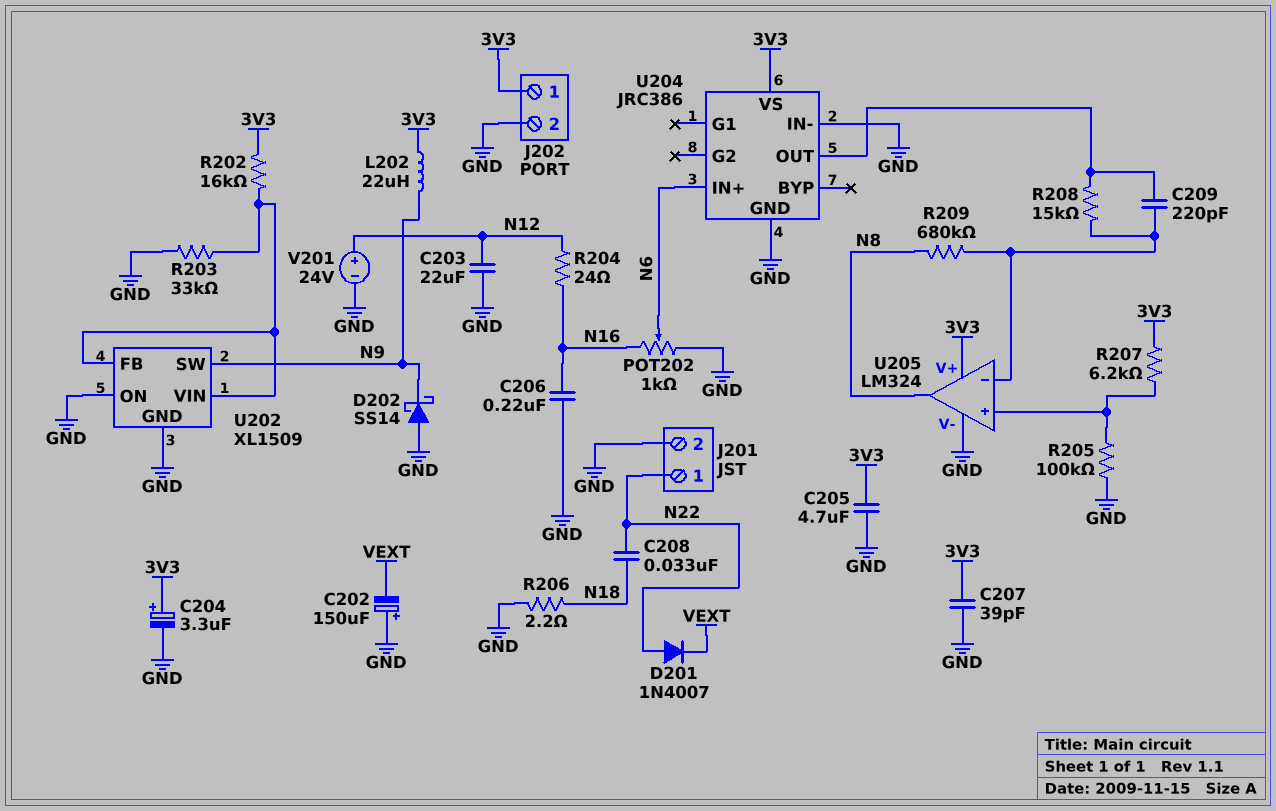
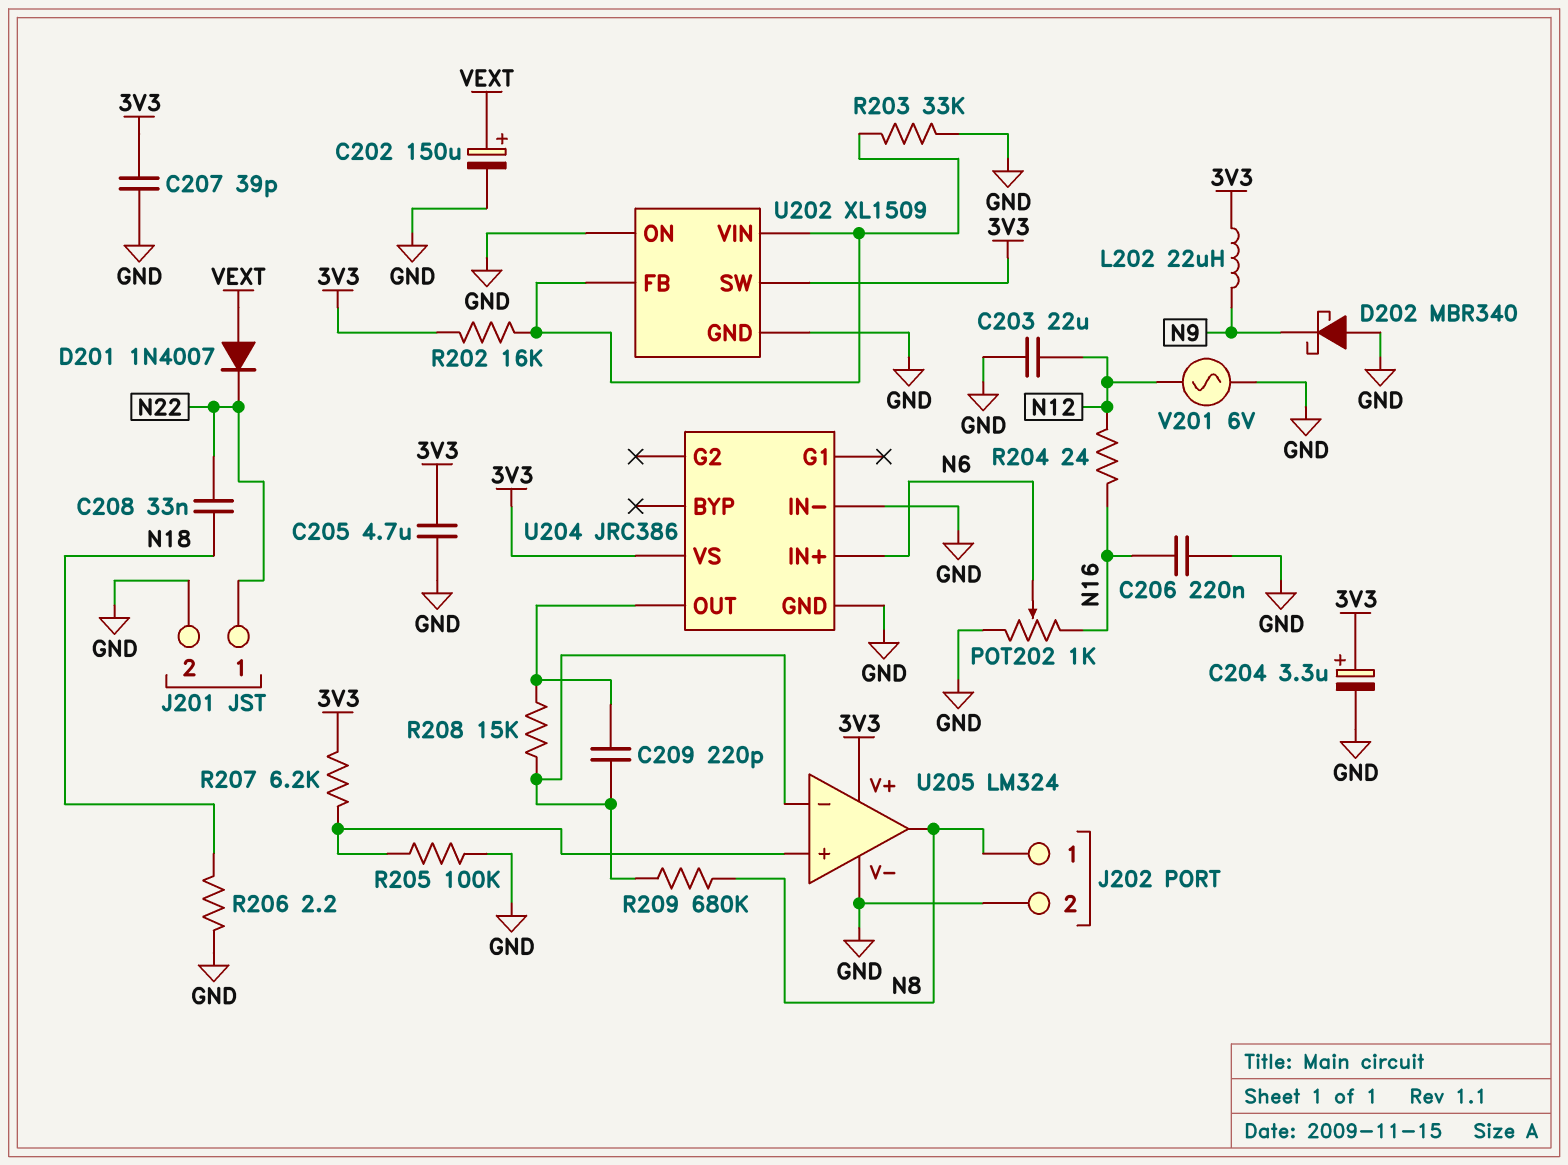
C202: 150uF (plus GND, minus VEXT) -> 150uF (plus VEXT, minus GND)
D201: diode 1N4007 (A N22, K VEXT) -> diode 1N4007 (A VEXT, K N22)
D202: schottky SS14 (A GND, K N9) -> schottky MBR340 (A GND, K N9)
J202 pin 1: 3V3 -> N8
U202 pin SW: N9 -> 3V3
V201: 24V (plus N12, minus GND) -> AC 6V (GND, N12)

